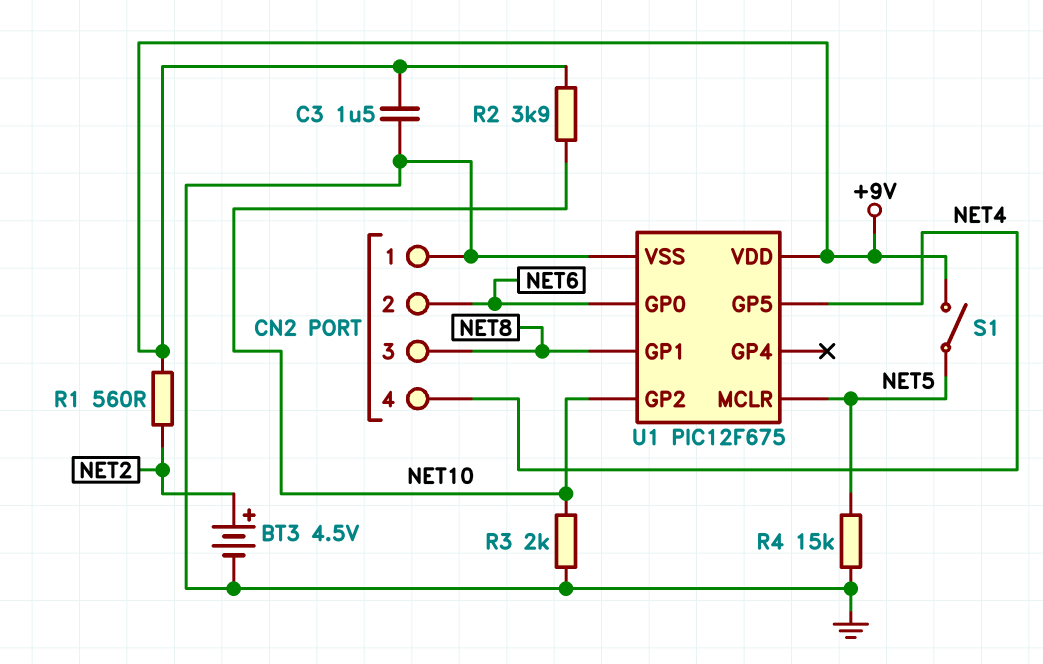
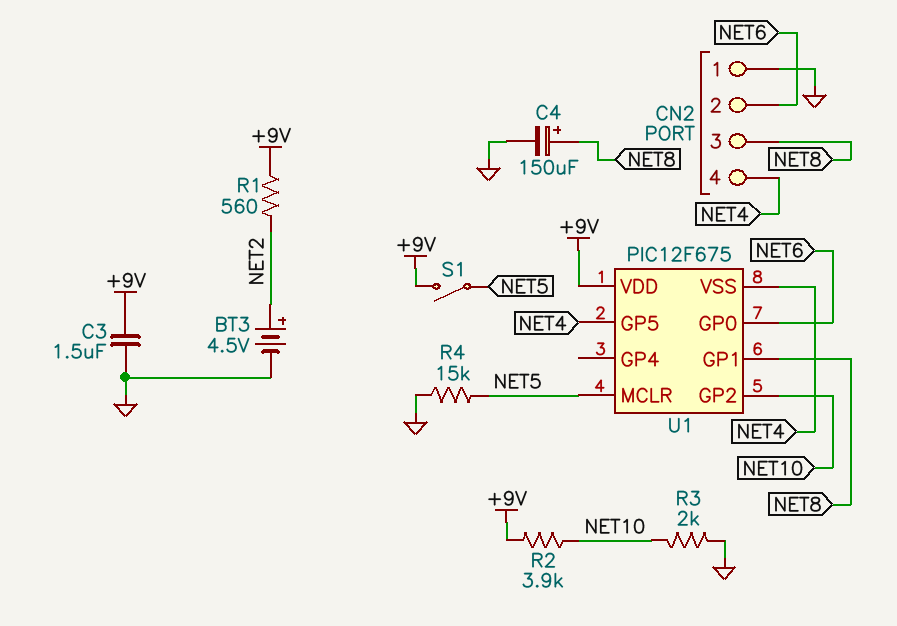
C4: none -> 150uF (plus NET8, minus GND)
U1 pin VSS: GND -> NET4

